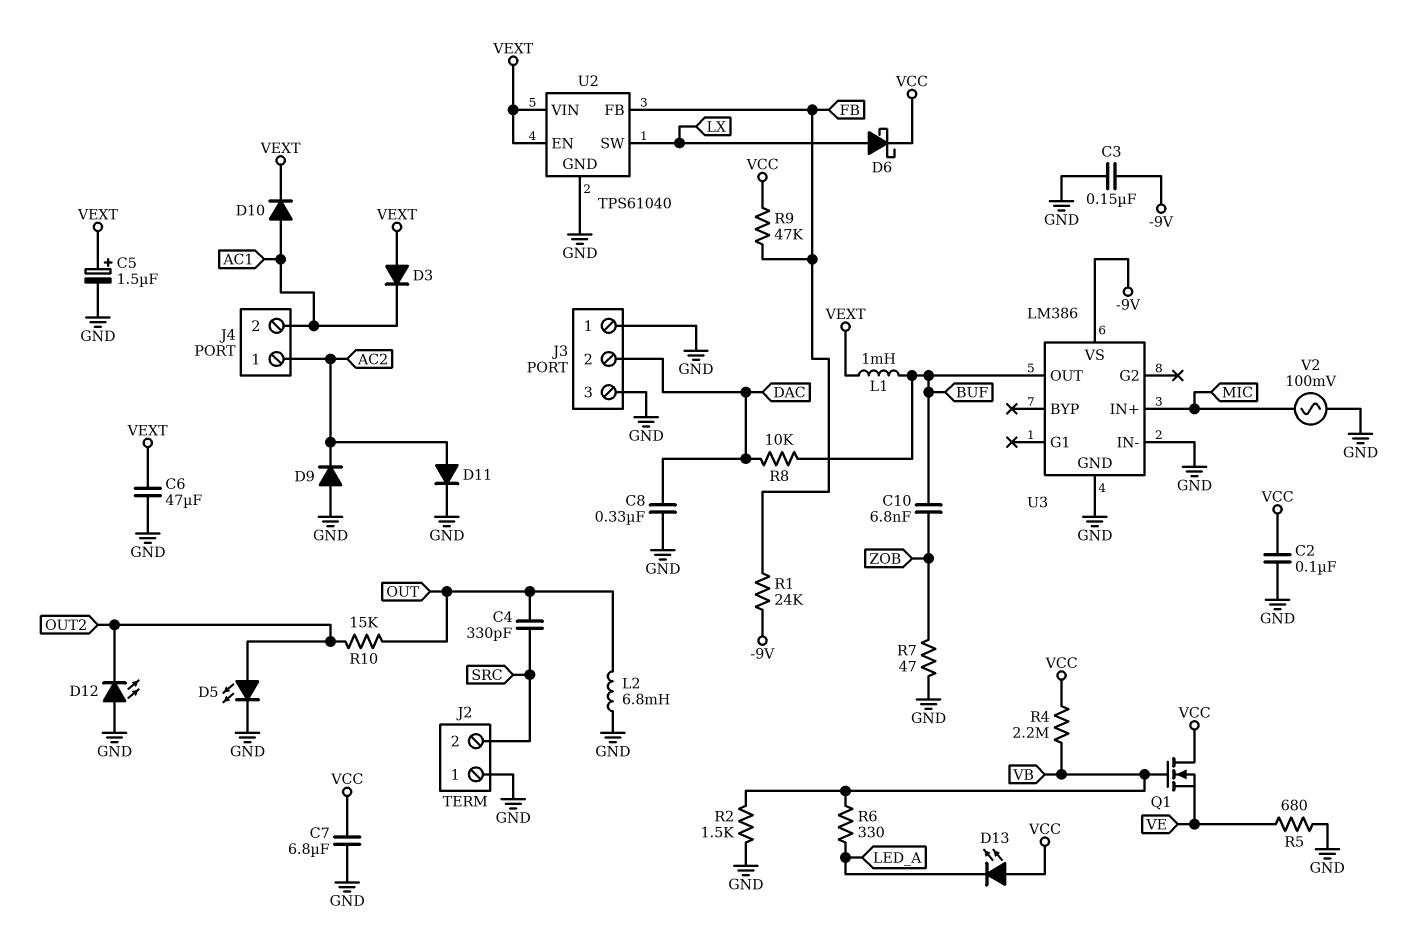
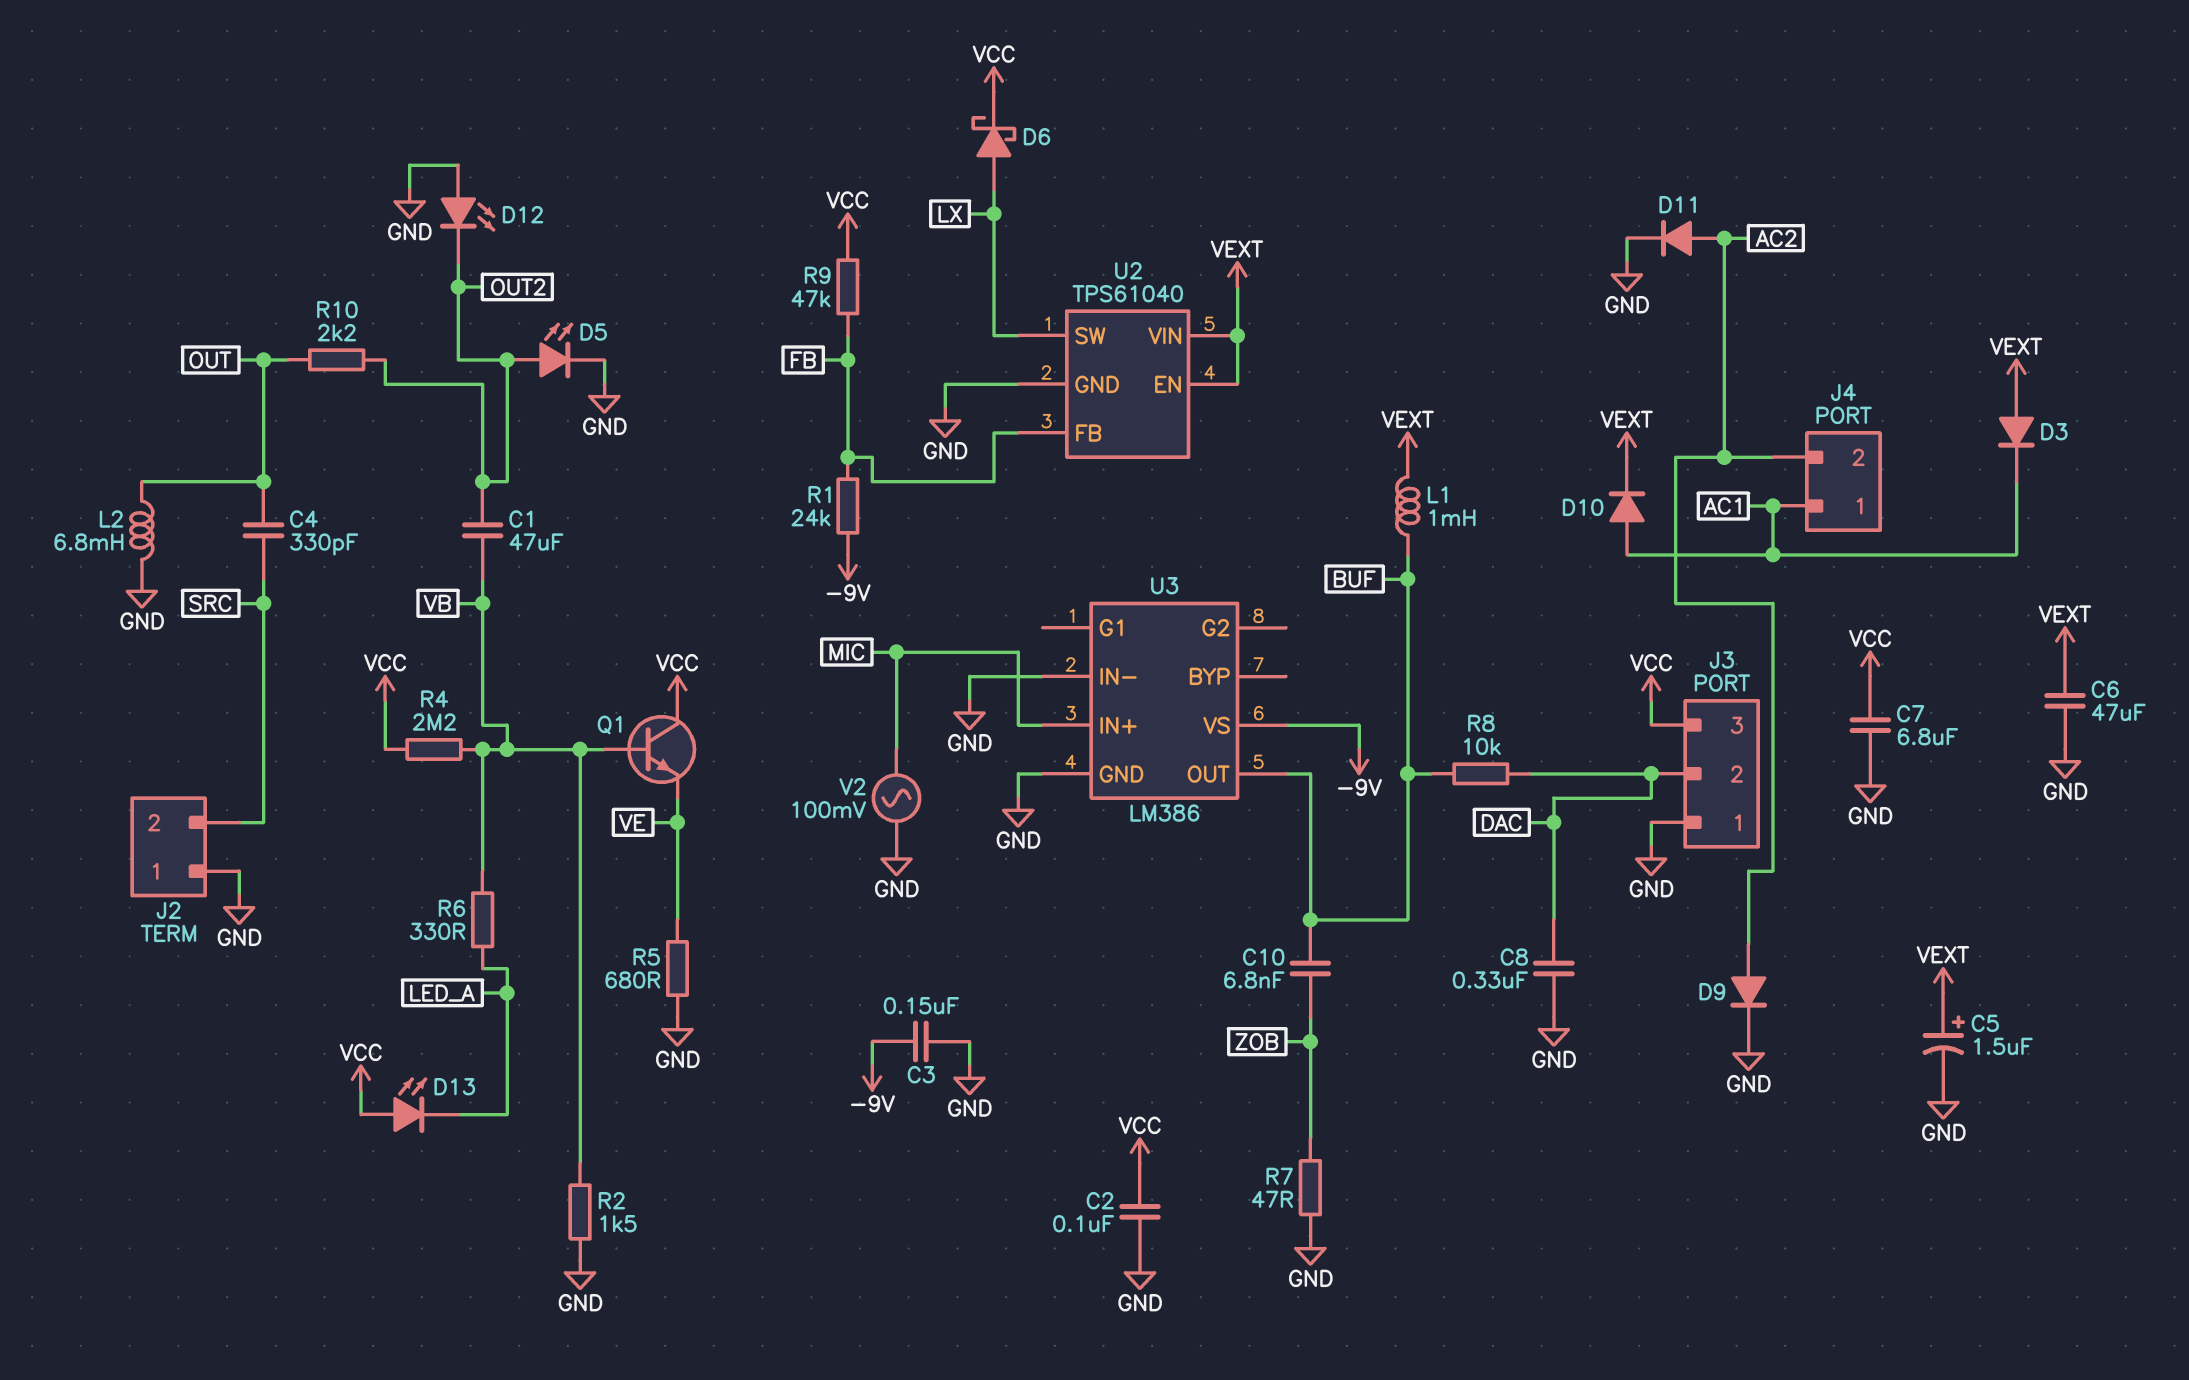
C1: none -> 47uF (OUT2, VB)
D9: diode (A GND, K AC2) -> diode (A AC2, K GND)
J3 pin 3: GND -> VCC
J4 pin 1: AC2 -> AC1
J4 pin 2: AC1 -> AC2
Q1: NMOS (G VB, D VCC, S VE) -> NPN (B VB, C VCC, E VE)
R10: 15k (OUT, OUT2) -> 2.2k (OUT, OUT2)

